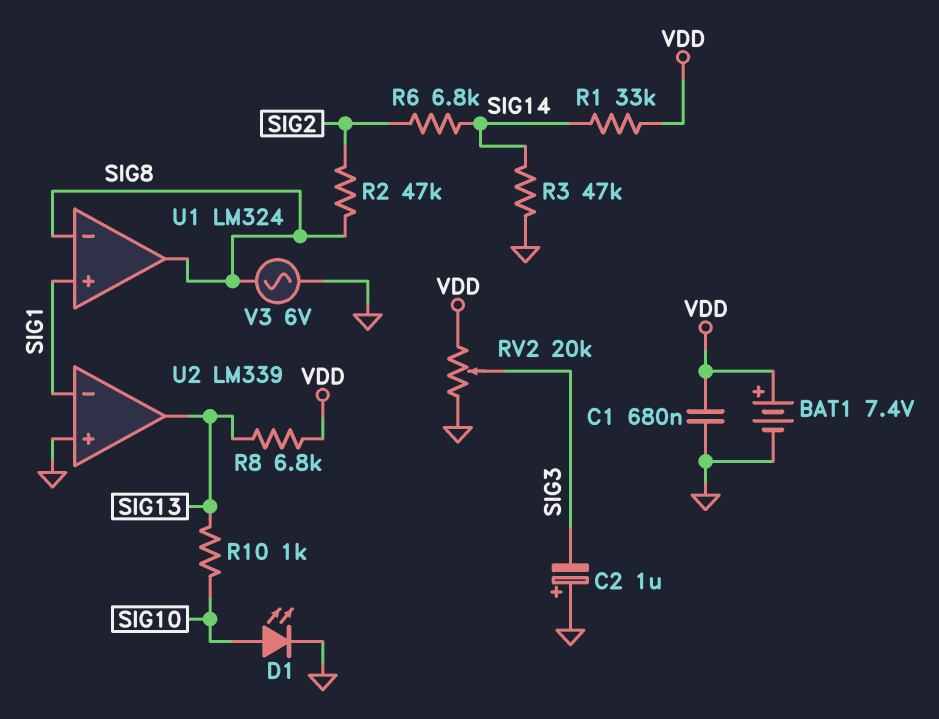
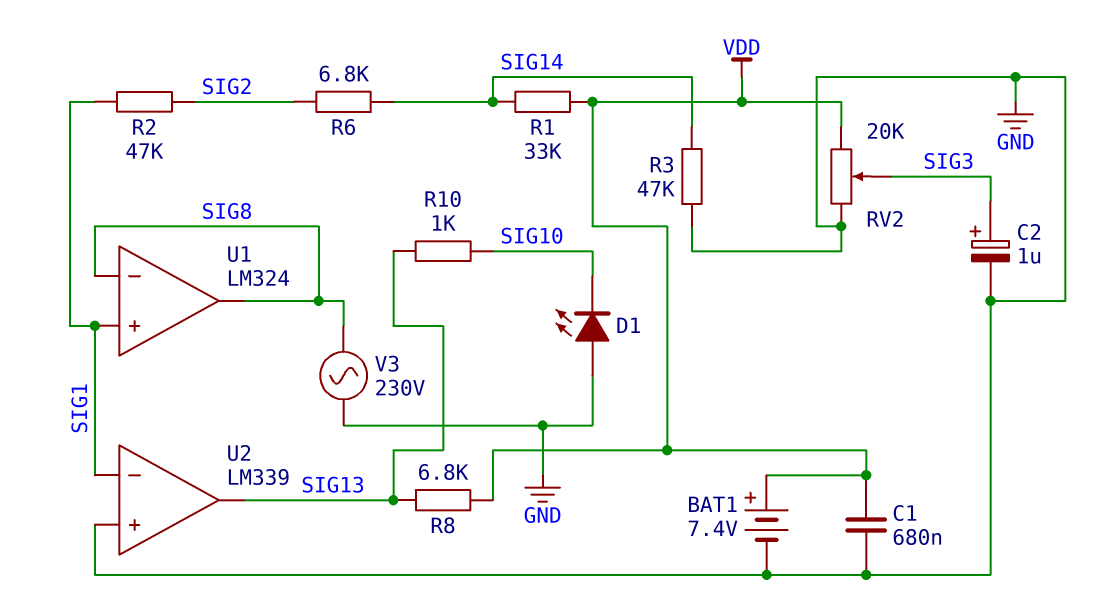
C2: 1uF (plus GND, minus SIG3) -> 1uF (plus SIG3, minus GND)
D1: LED (A SIG10, K GND) -> LED (A GND, K SIG10)
R2: 47k (SIG2, SIG8) -> 47k (SIG1, SIG2)
V3: AC 6V (GND, SIG8) -> AC 230V (GND, SIG8)

